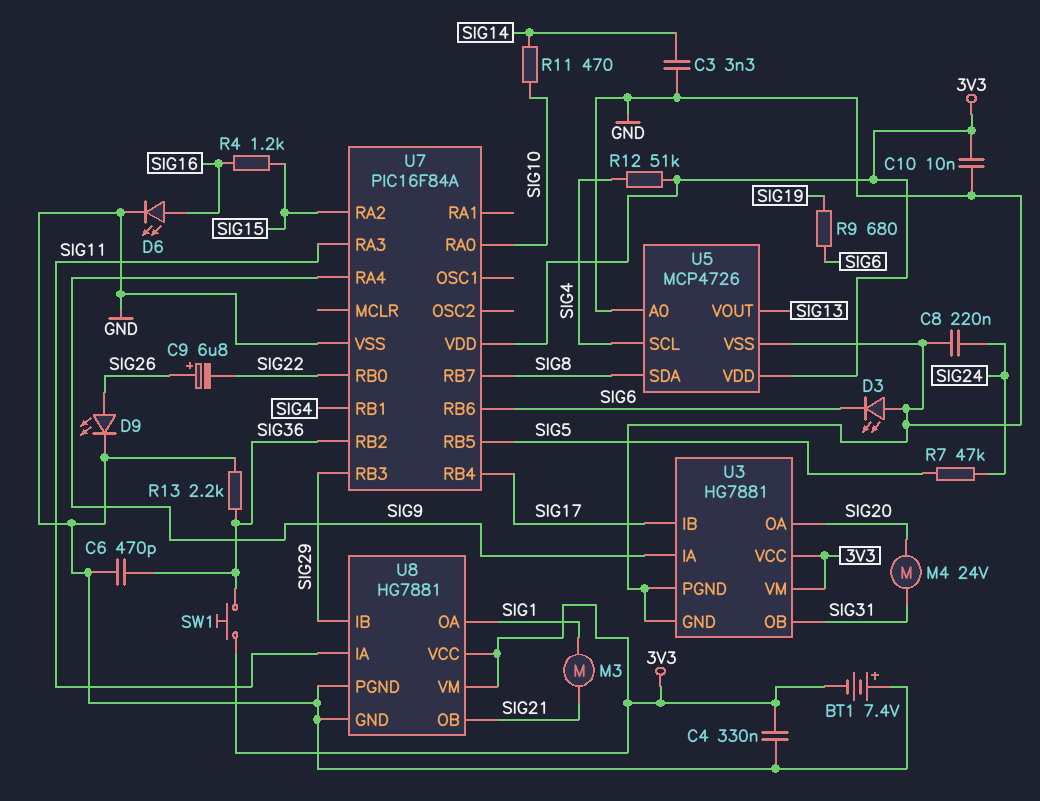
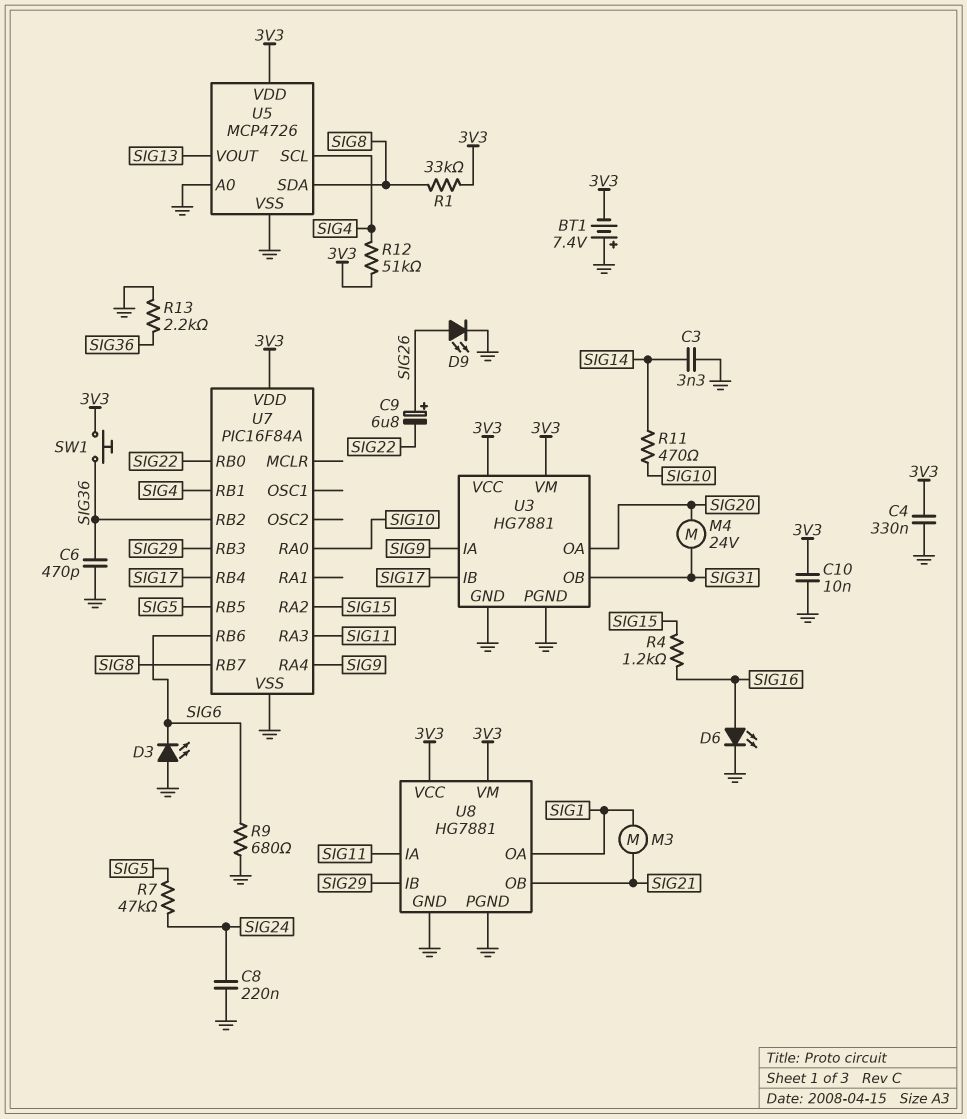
R1: none -> 33k (3V3, SIG8)
R9: 680 (SIG6, SIG19) -> 680 (GND, SIG6)

